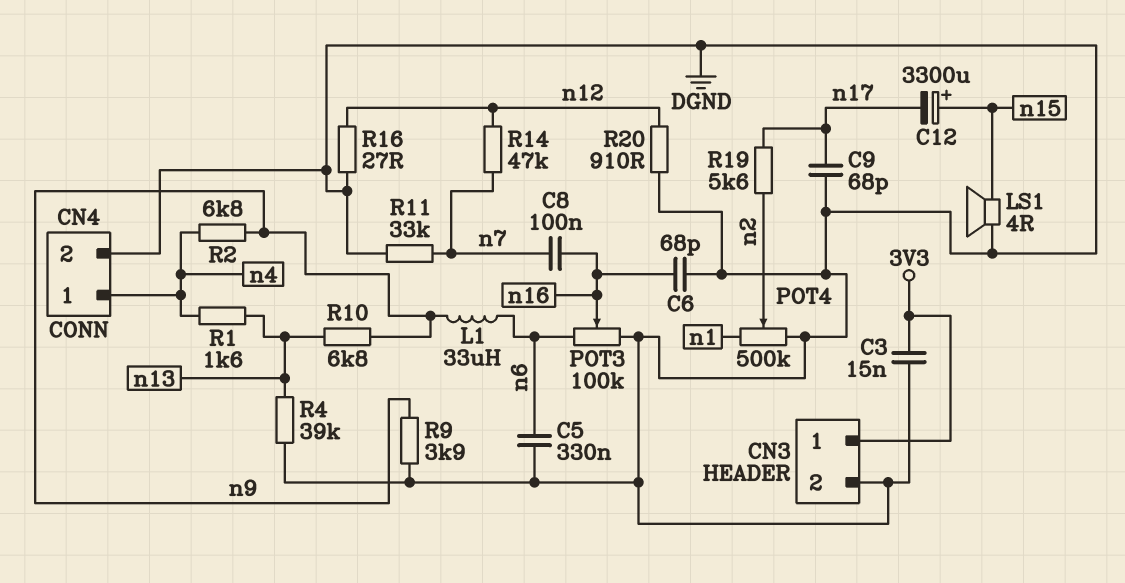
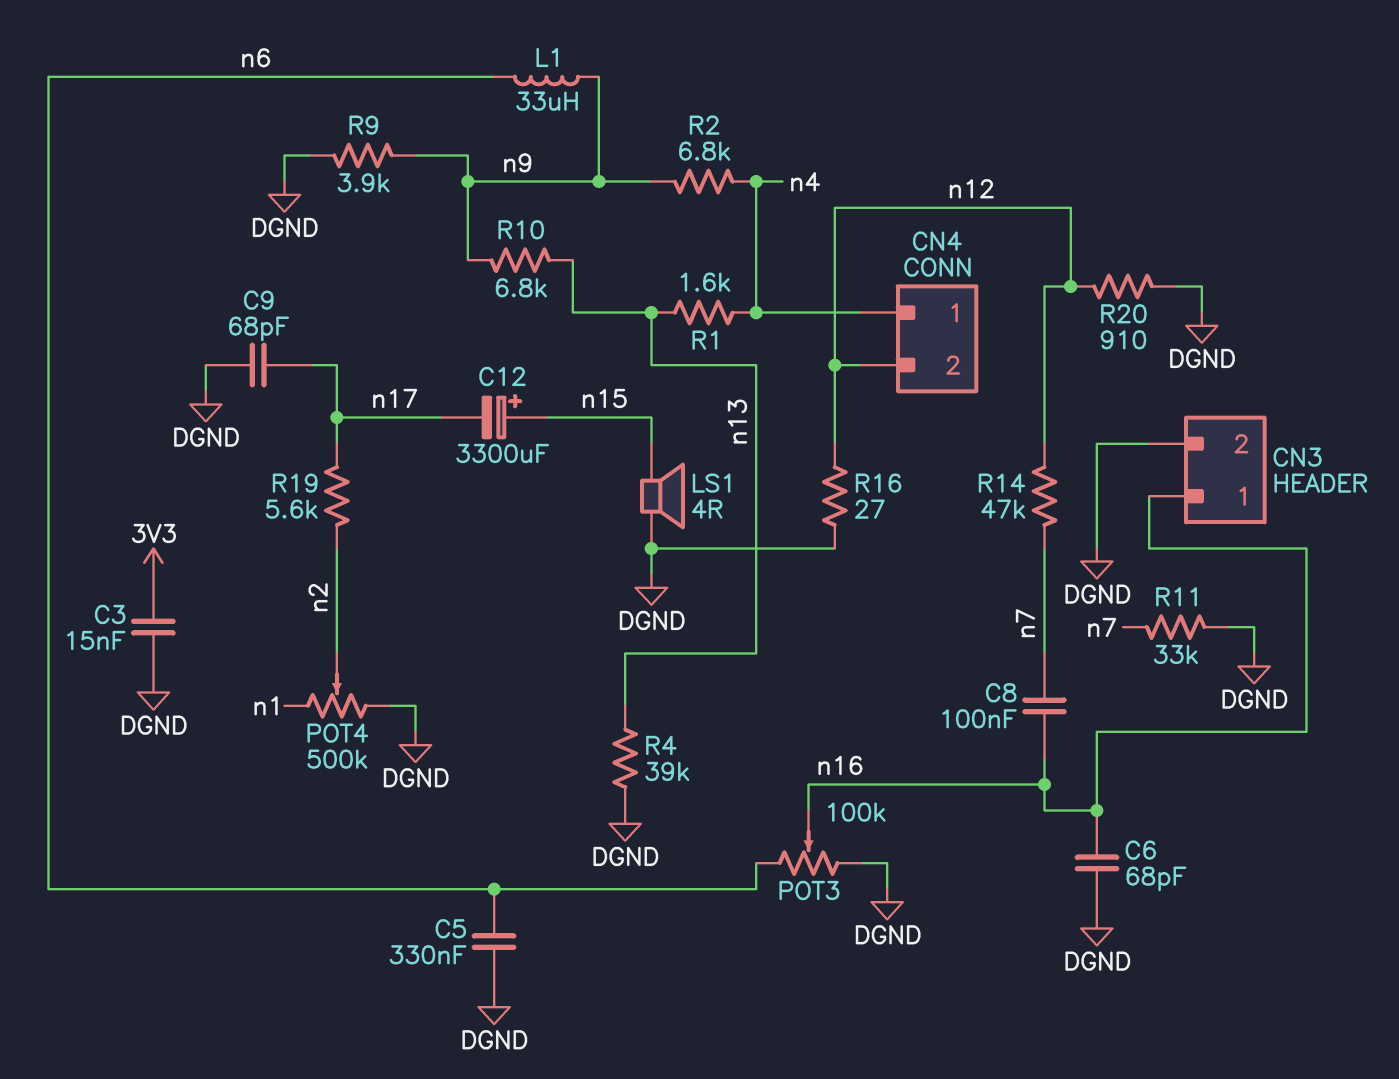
CN3 pin 1: 3V3 -> n16
CN4 pin 2: DGND -> n12

